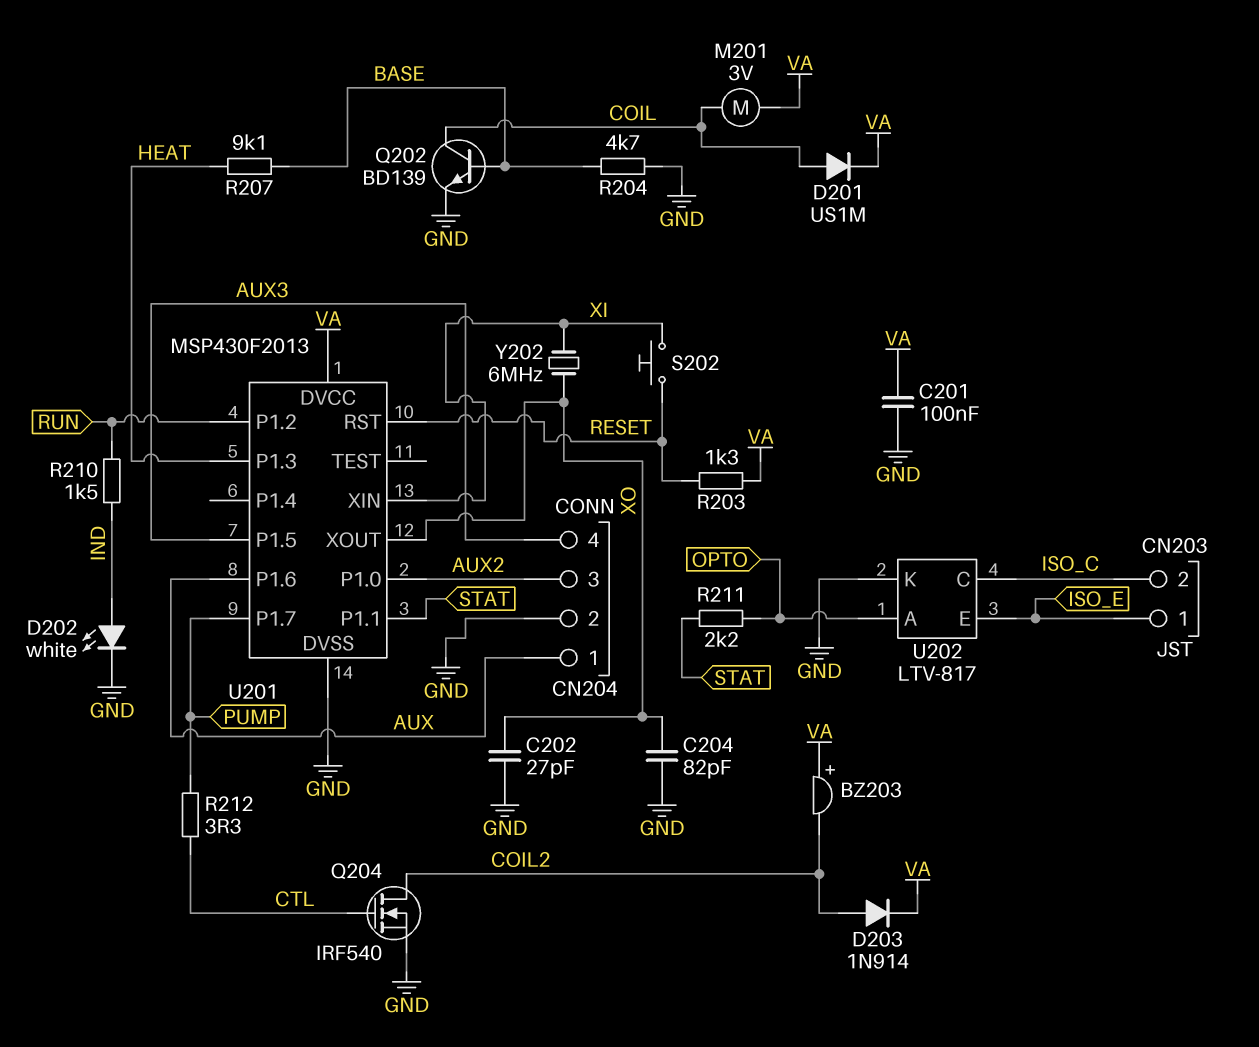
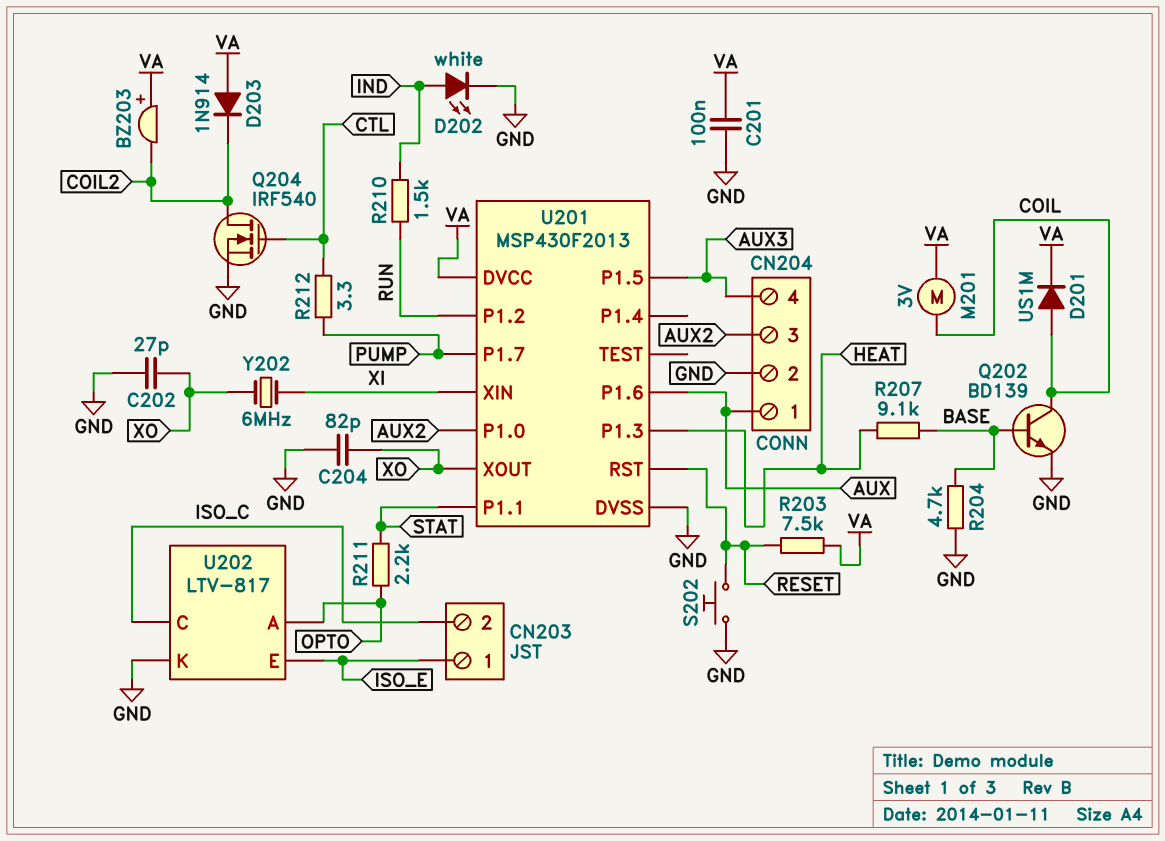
D203: diode 1N914 (A COIL2, K VA) -> diode 1N914 (A VA, K COIL2)
R203: 1.3k (RESET, VA) -> 7.5k (RESET, VA)
S202: button (RESET, XI) -> button (GND, RESET)

